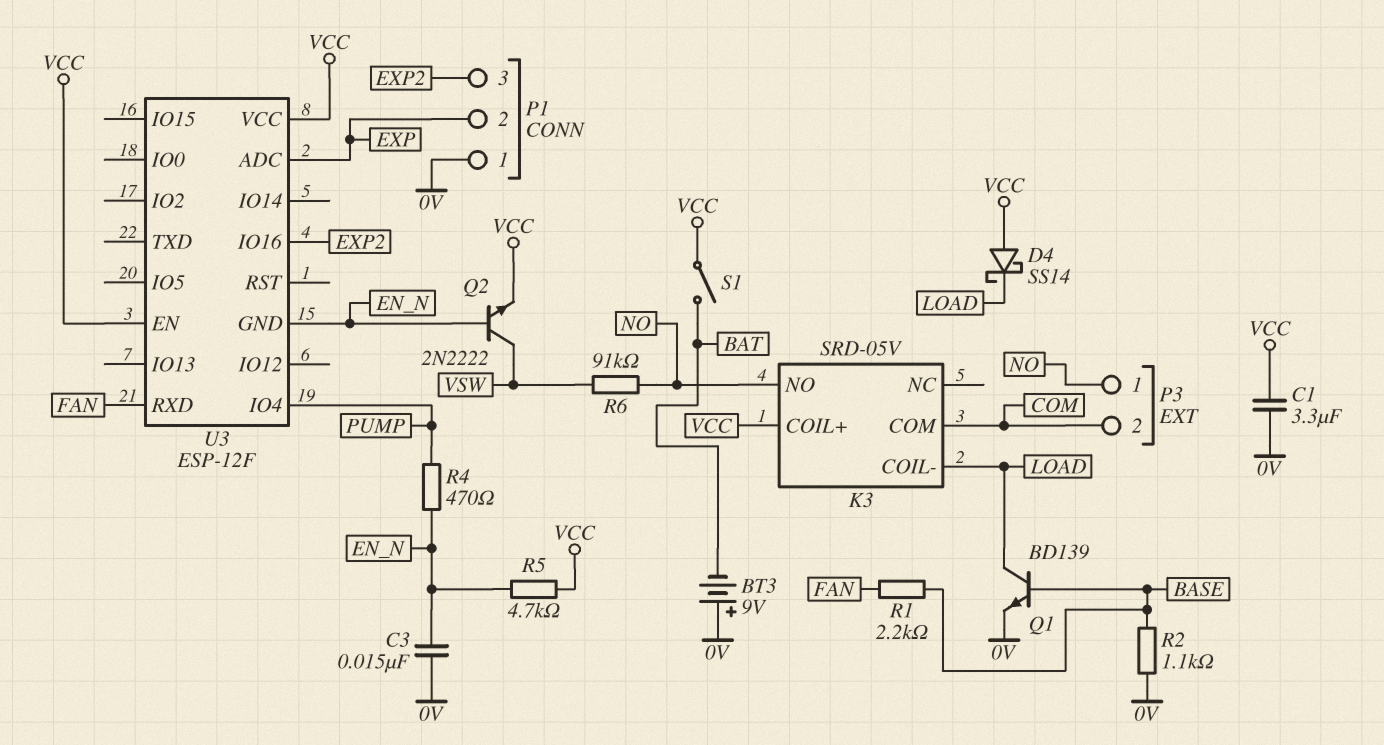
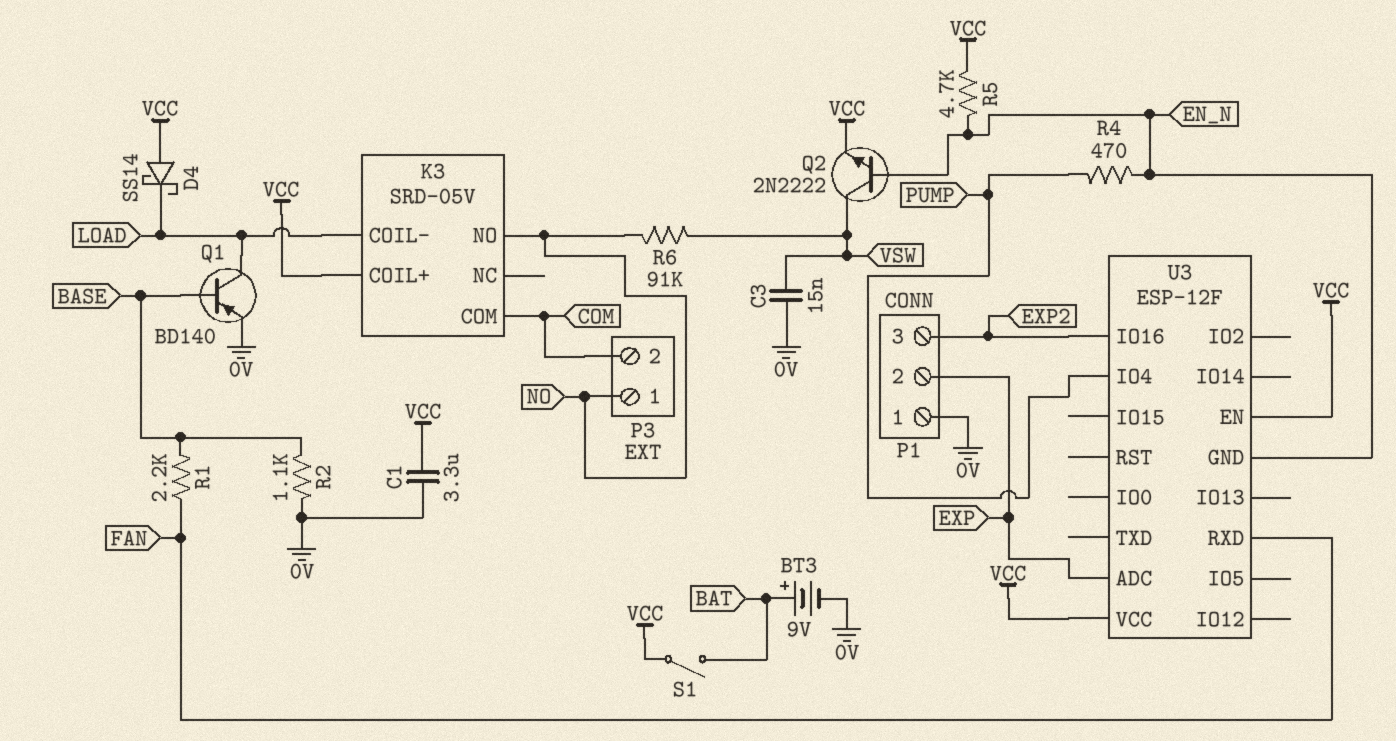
BT3: 9V (plus 0V, minus BAT) -> 9V (plus BAT, minus 0V)
C3: 15nF (0V, EN_N) -> 15nF (0V, VSW)
Q1: NPN BD139 (B BASE, C LOAD, E 0V) -> PNP BD140 (B BASE, C LOAD, E 0V)

